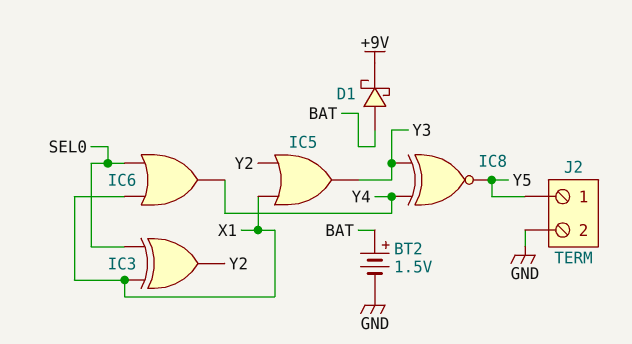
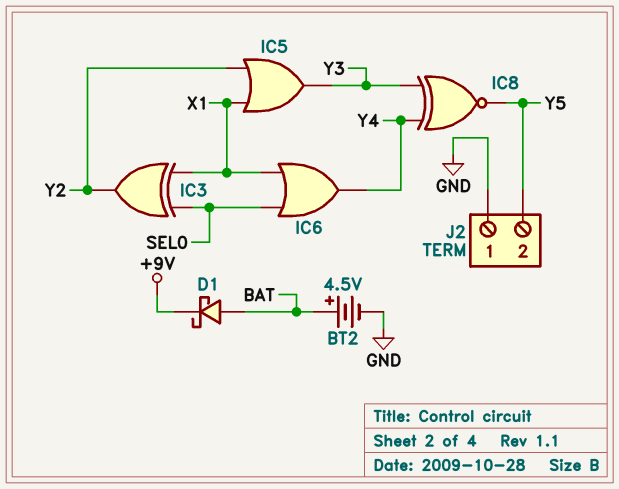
BT2: 1.5V (plus BAT, minus GND) -> 4.5V (plus BAT, minus GND)
J2 pin 1: Y5 -> GND
J2 pin 2: GND -> Y5

